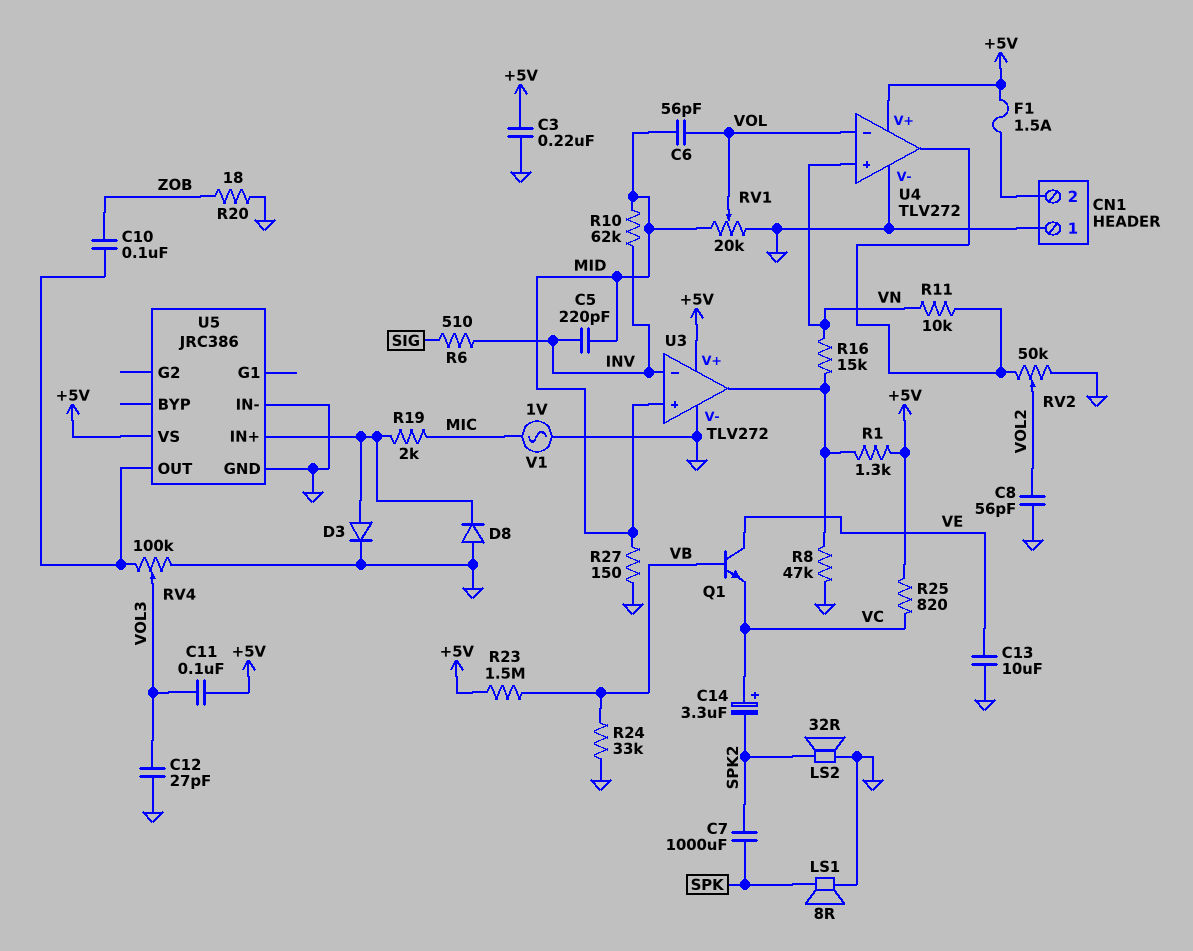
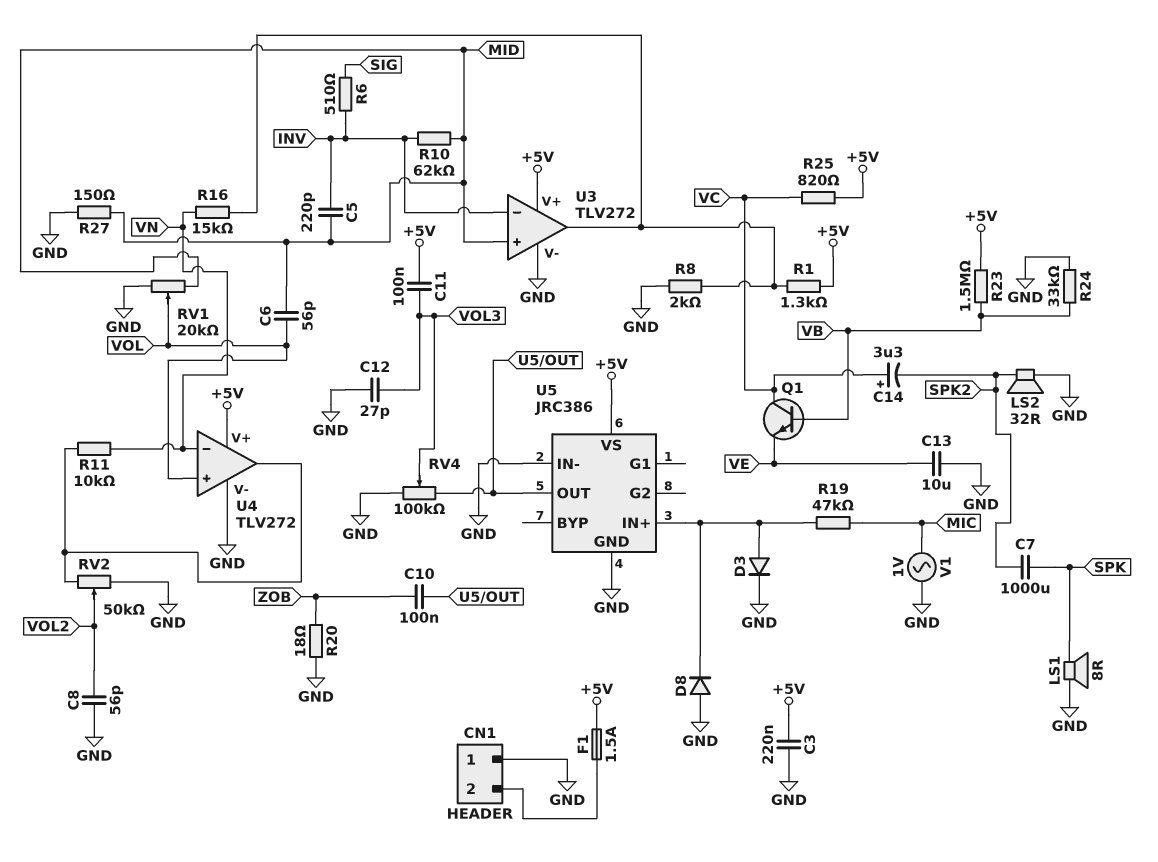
Q1: NPN (B VB, C VE, E VC) -> NPN (B VB, C VC, E VE)
R8: 47k (GND, U3/out) -> 2k (GND, U3/out)
R19: 2k (MIC, U5/IN+) -> 47k (MIC, U5/IN+)
U4 pin in+: VN -> VOL
U4 pin in-: VOL -> VN

